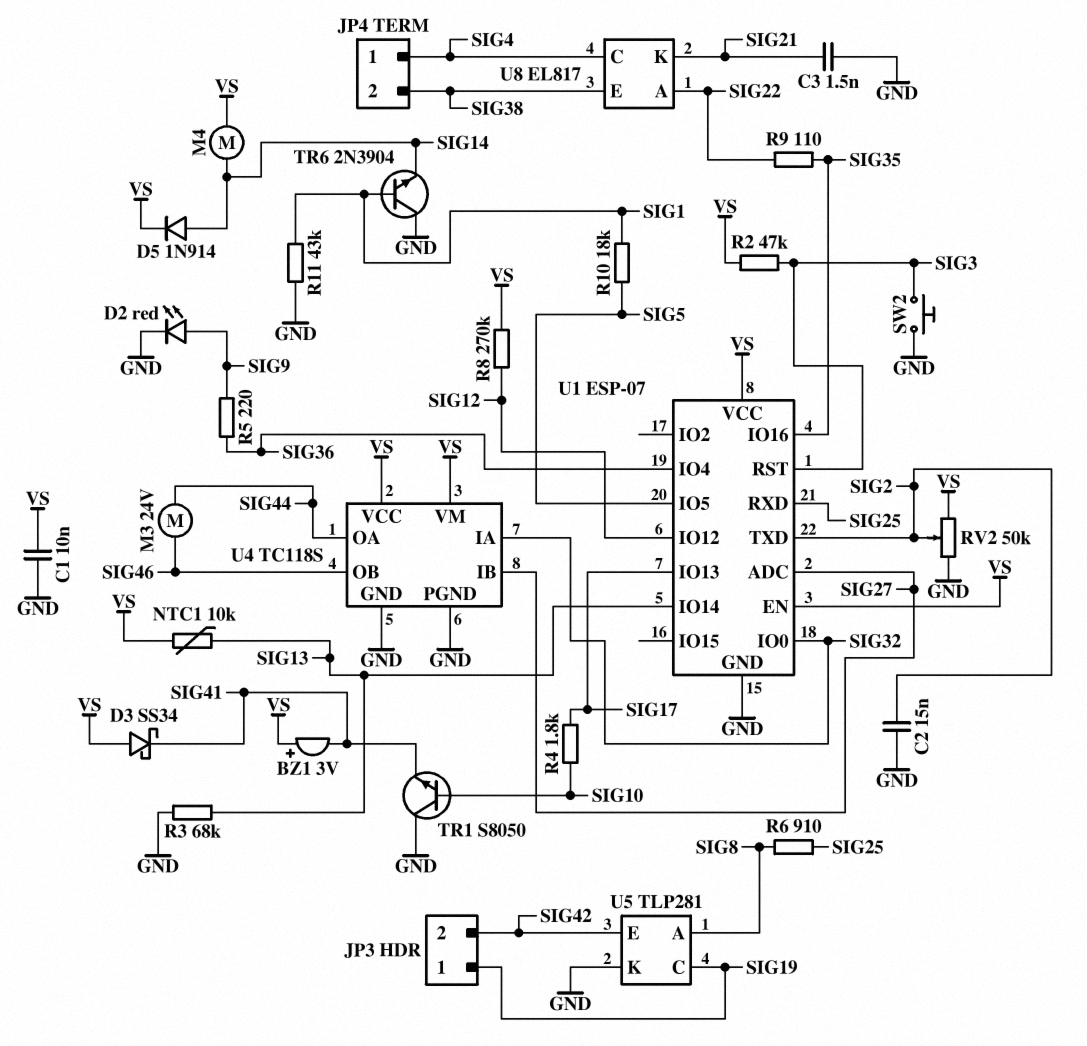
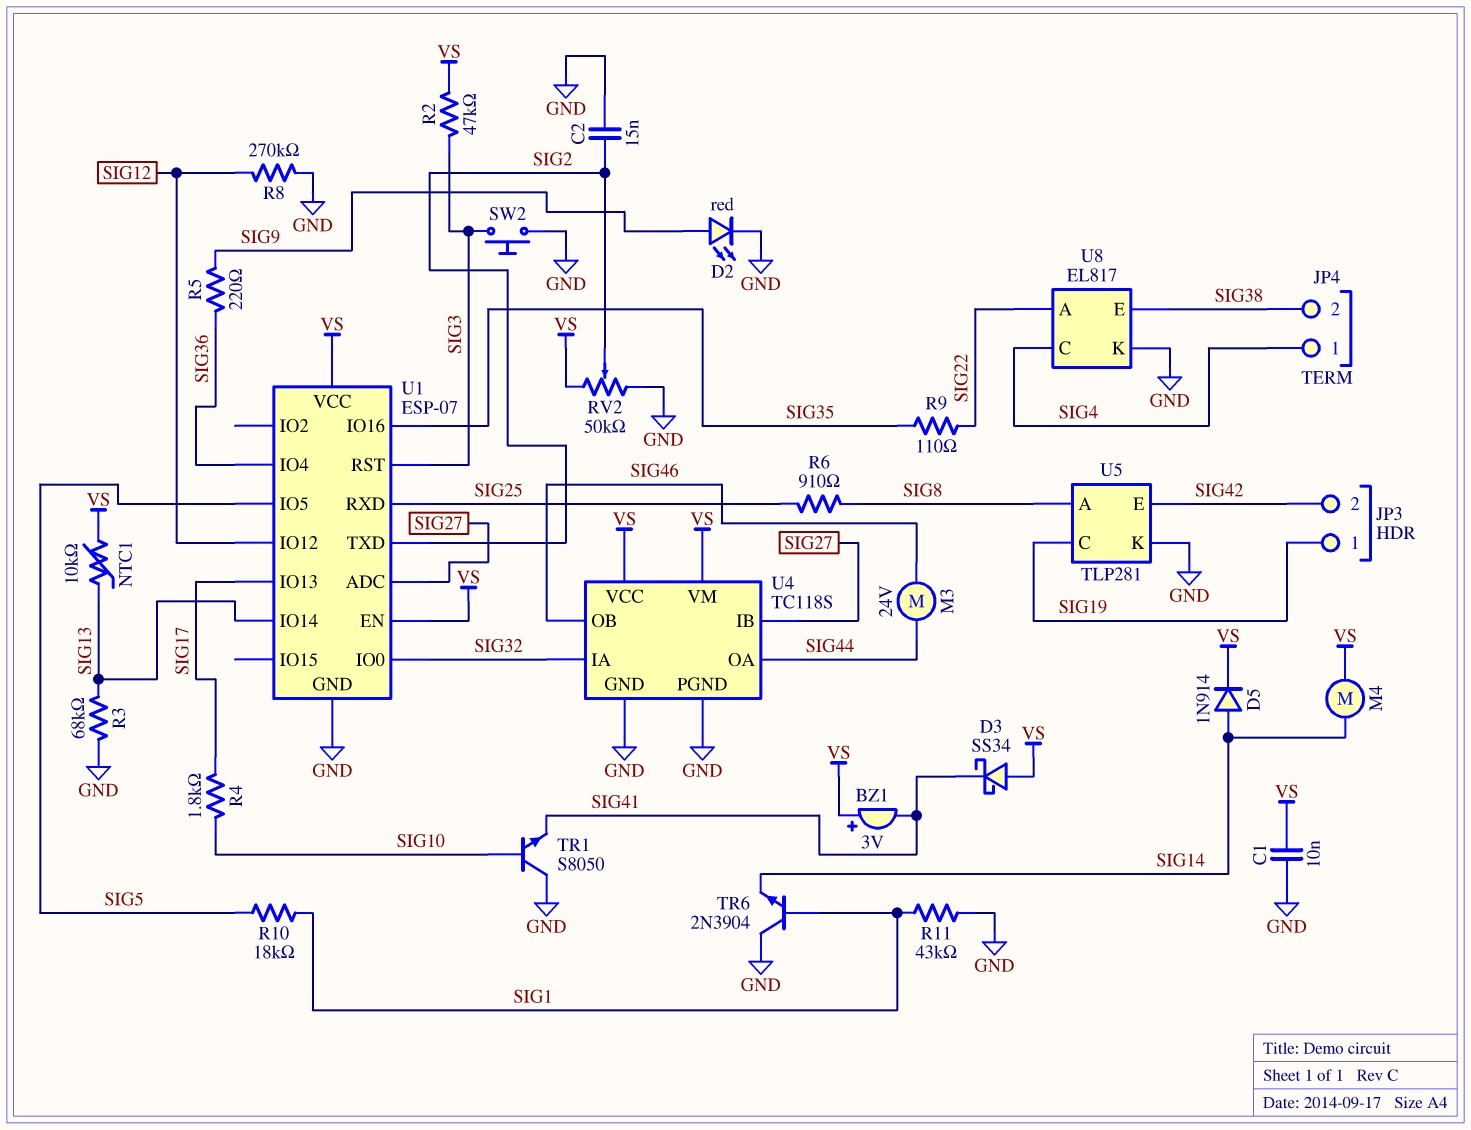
C3: 1.5nF (GND, SIG21) -> none
R8: 270k (SIG12, VS) -> 270k (GND, SIG12)
U8 pin K: SIG21 -> GND

